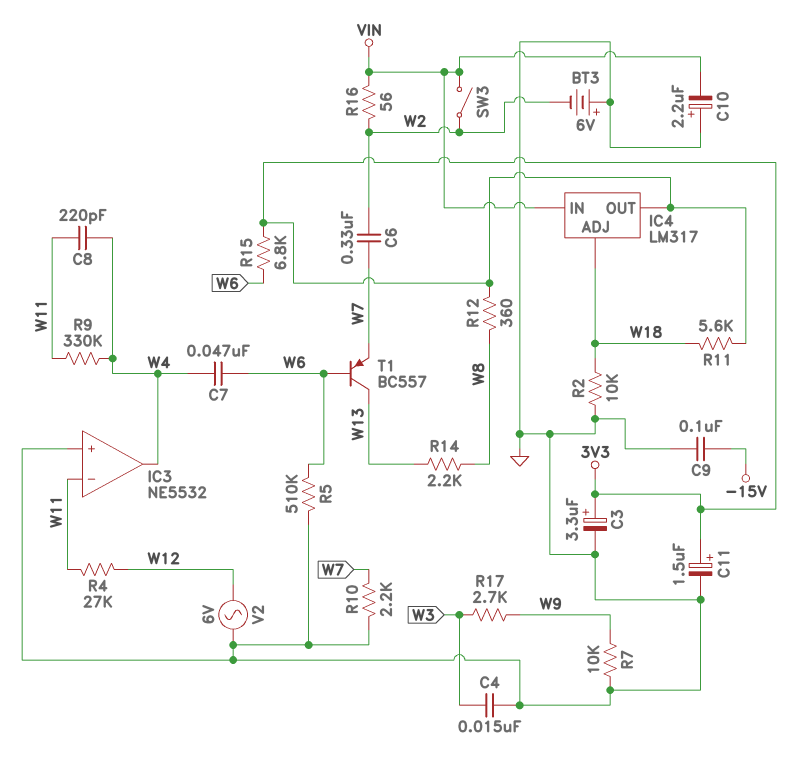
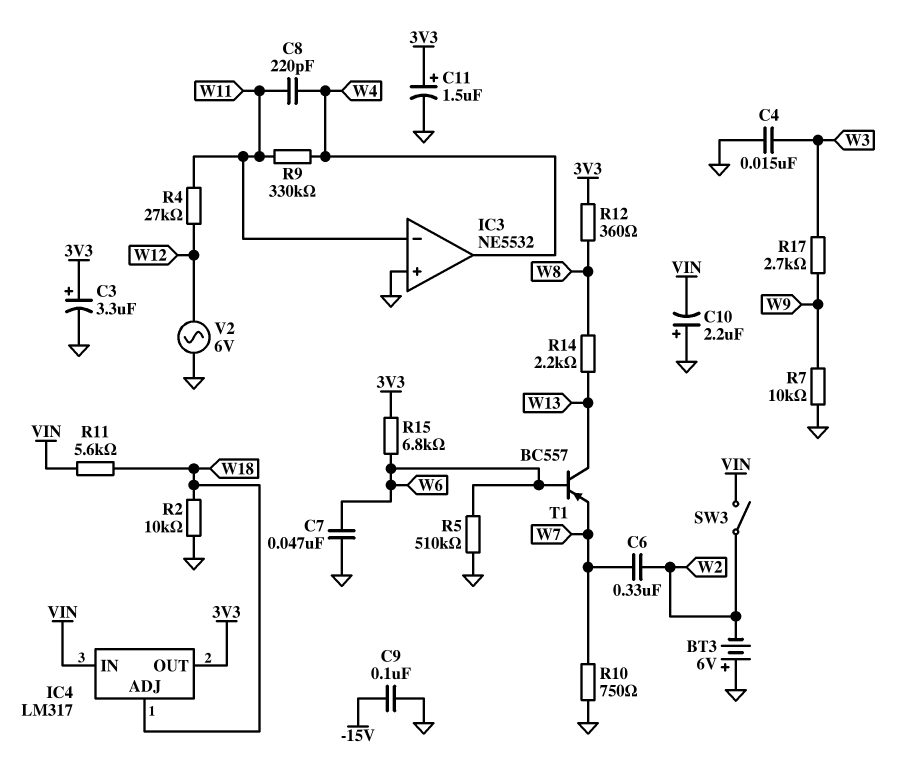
C7: 47nF (W4, W6) -> 47nF (GND, W6)
R10: 2.2k (GND, W7) -> 750 (GND, W7)
R11: 5.6k (3V3, W18) -> 5.6k (VIN, W18)
R16: 56 (VIN, W2) -> none

